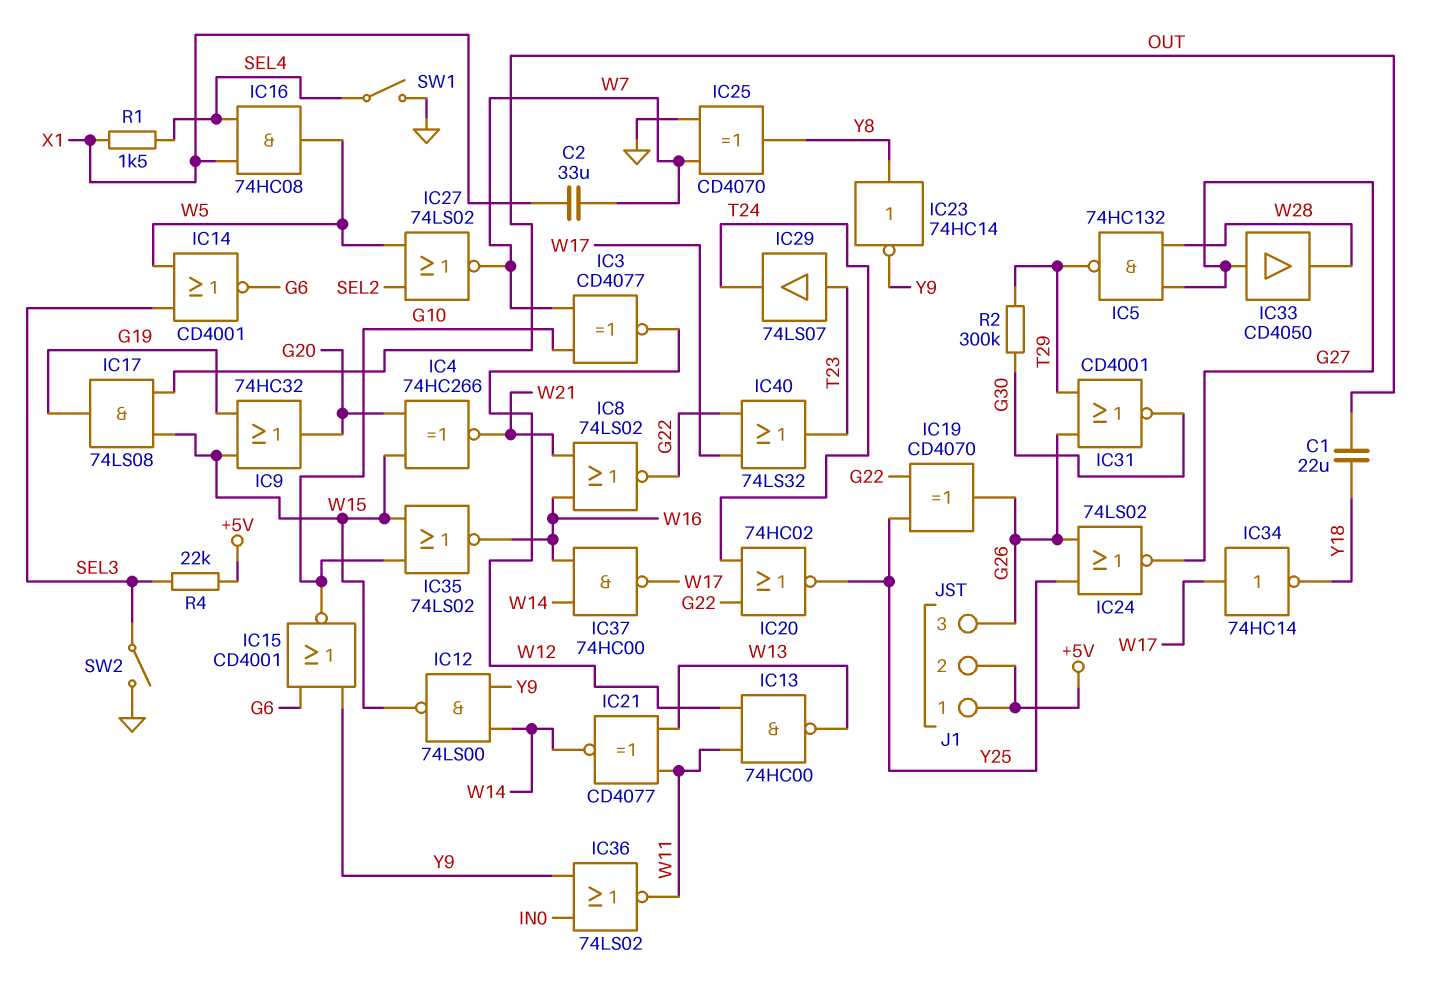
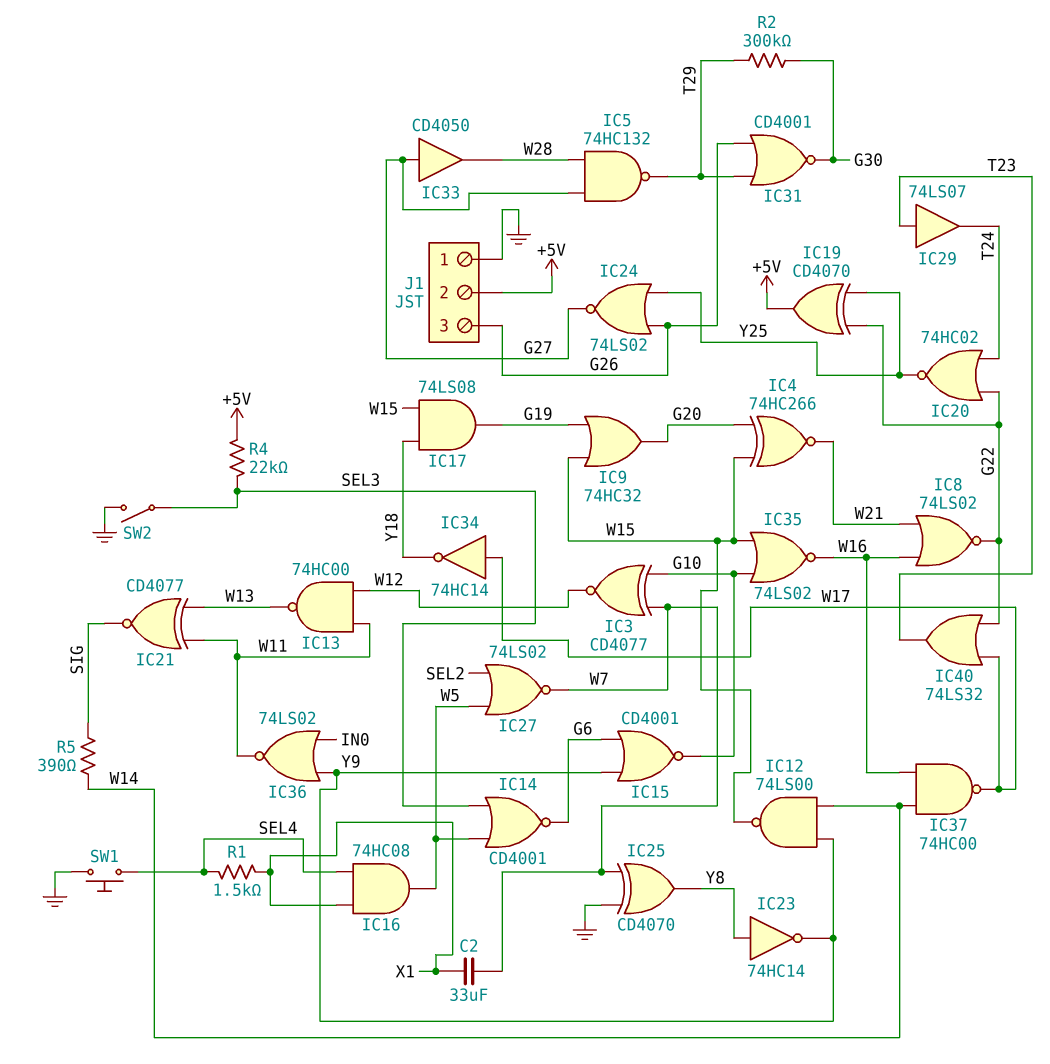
C1: 22uF (OUT, Y18) -> none
IC17: AND 74LS08 (in OUT, in W15, out G19) -> AND 74LS08 (in W15, in Y18, out G19)
IC19: XOR CD4070 (in G22, in Y25, out G26) -> XOR CD4070 (in G22, in Y25, out +5V)
IC21: XNOR CD4077 (in W11, in W13, out W14) -> XNOR CD4077 (in W11, in W13, out SIG)
J1 pin 1: +5V -> GND
R5: none -> 390 (SIG, W14)
SW1: switch (GND, SEL4) -> button (GND, SEL4)

